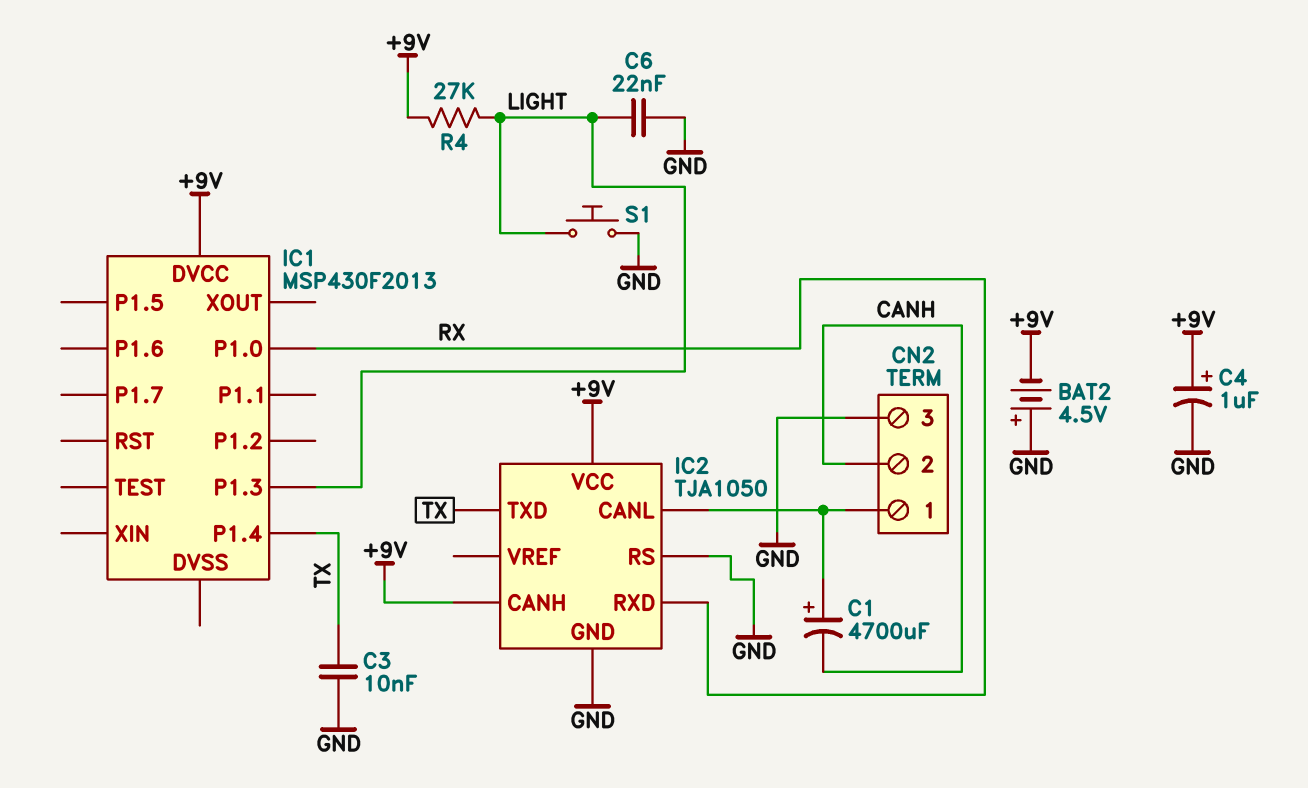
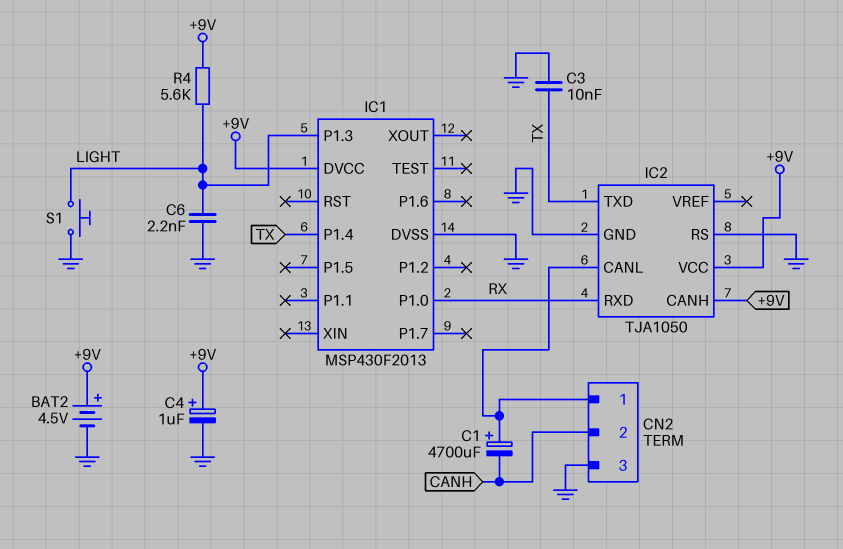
BAT2: 4.5V (plus GND, minus +9V) -> 4.5V (plus +9V, minus GND)
C6: 22nF (GND, LIGHT) -> 2.2nF (GND, LIGHT)
IC1 pin DVSS: none -> GND
R4: 27k (+9V, LIGHT) -> 5.6k (+9V, LIGHT)

